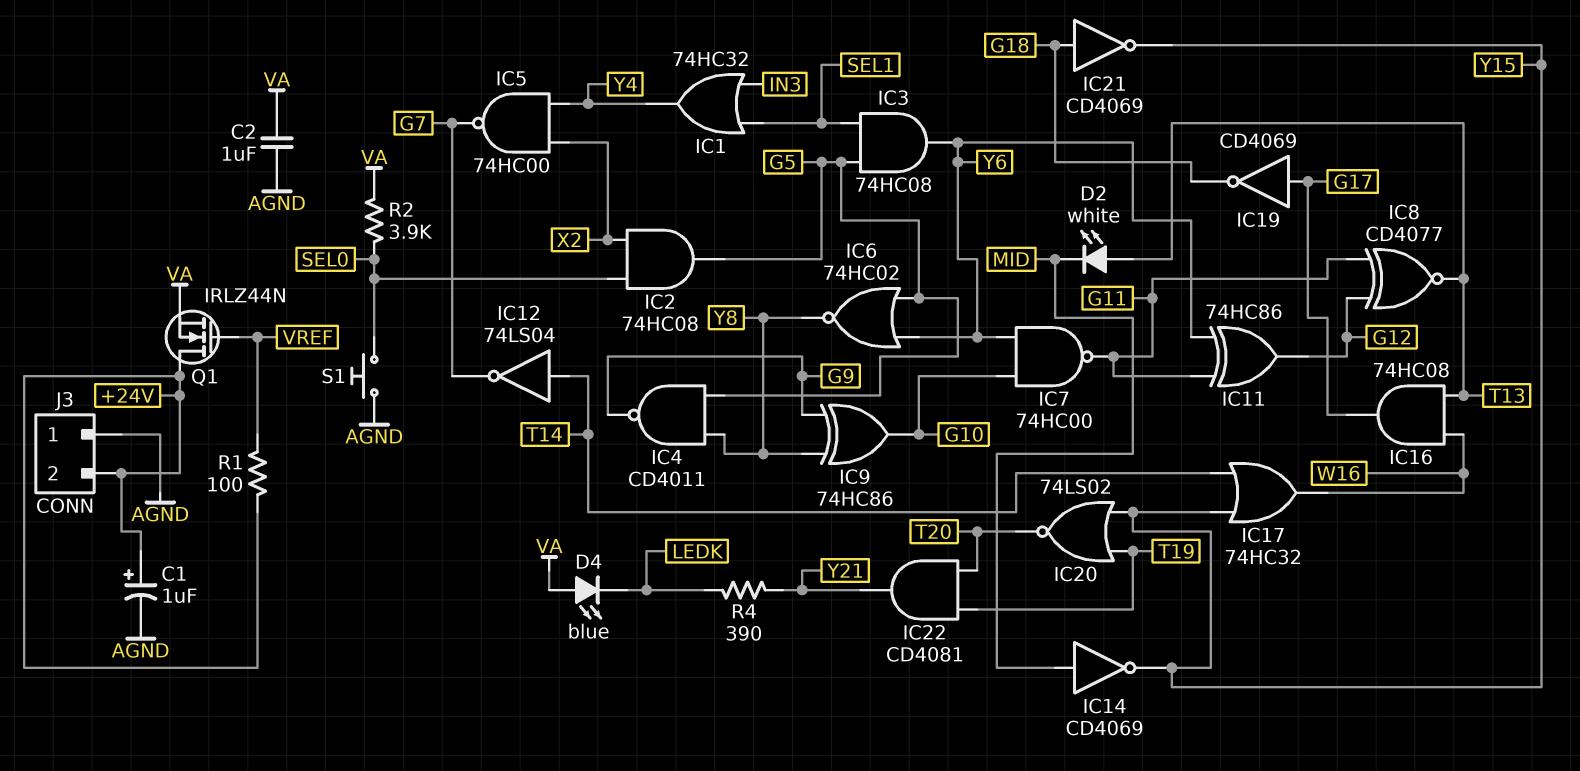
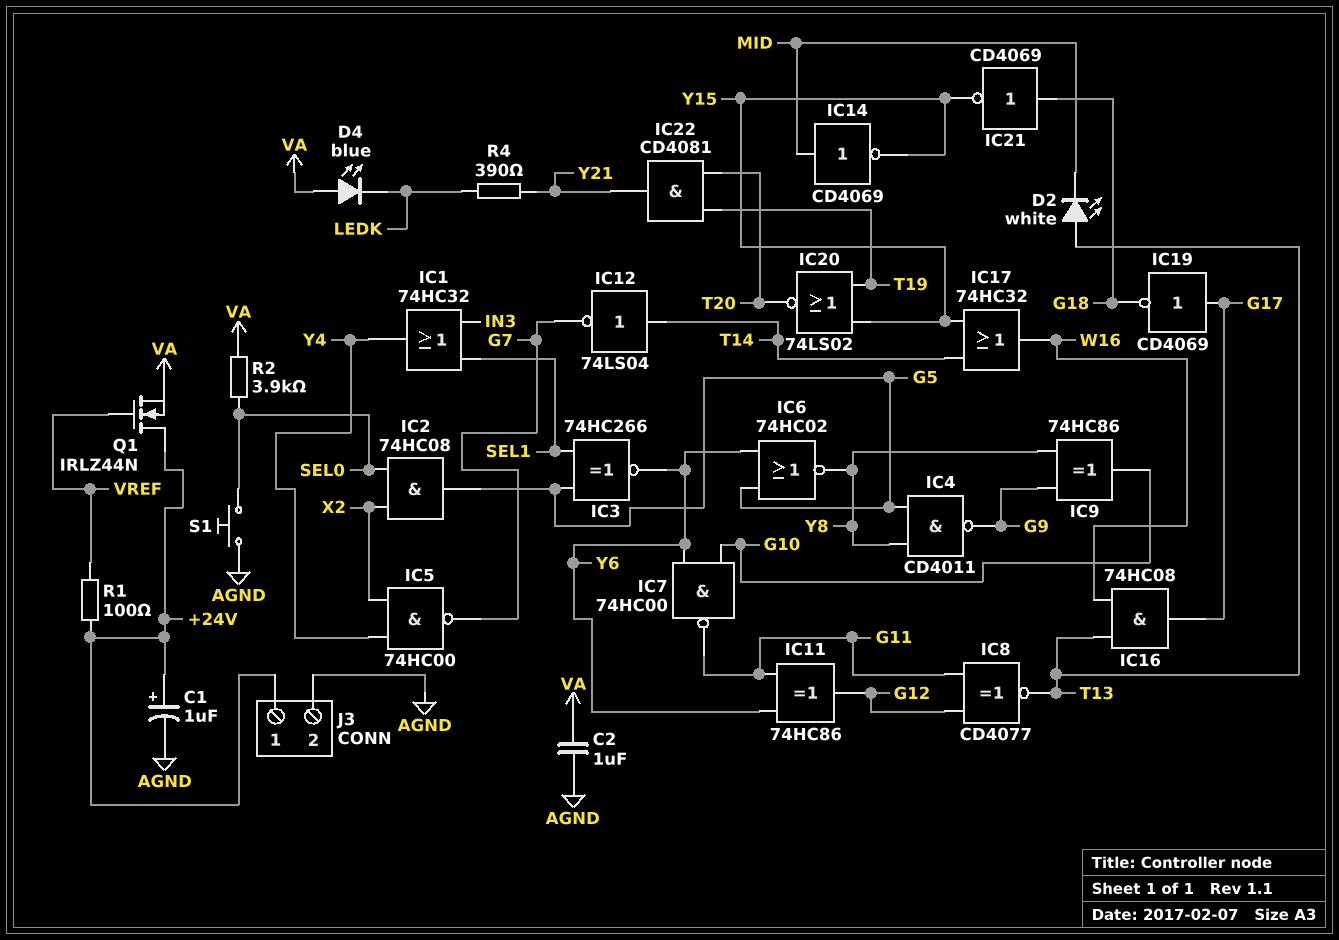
IC3: AND 74HC08 (in G5, in SEL1, out Y6) -> XNOR 74HC266 (in G5, in SEL1, out Y6)
J3 pin 1: AGND -> +24V
J3 pin 2: +24V -> AGND

